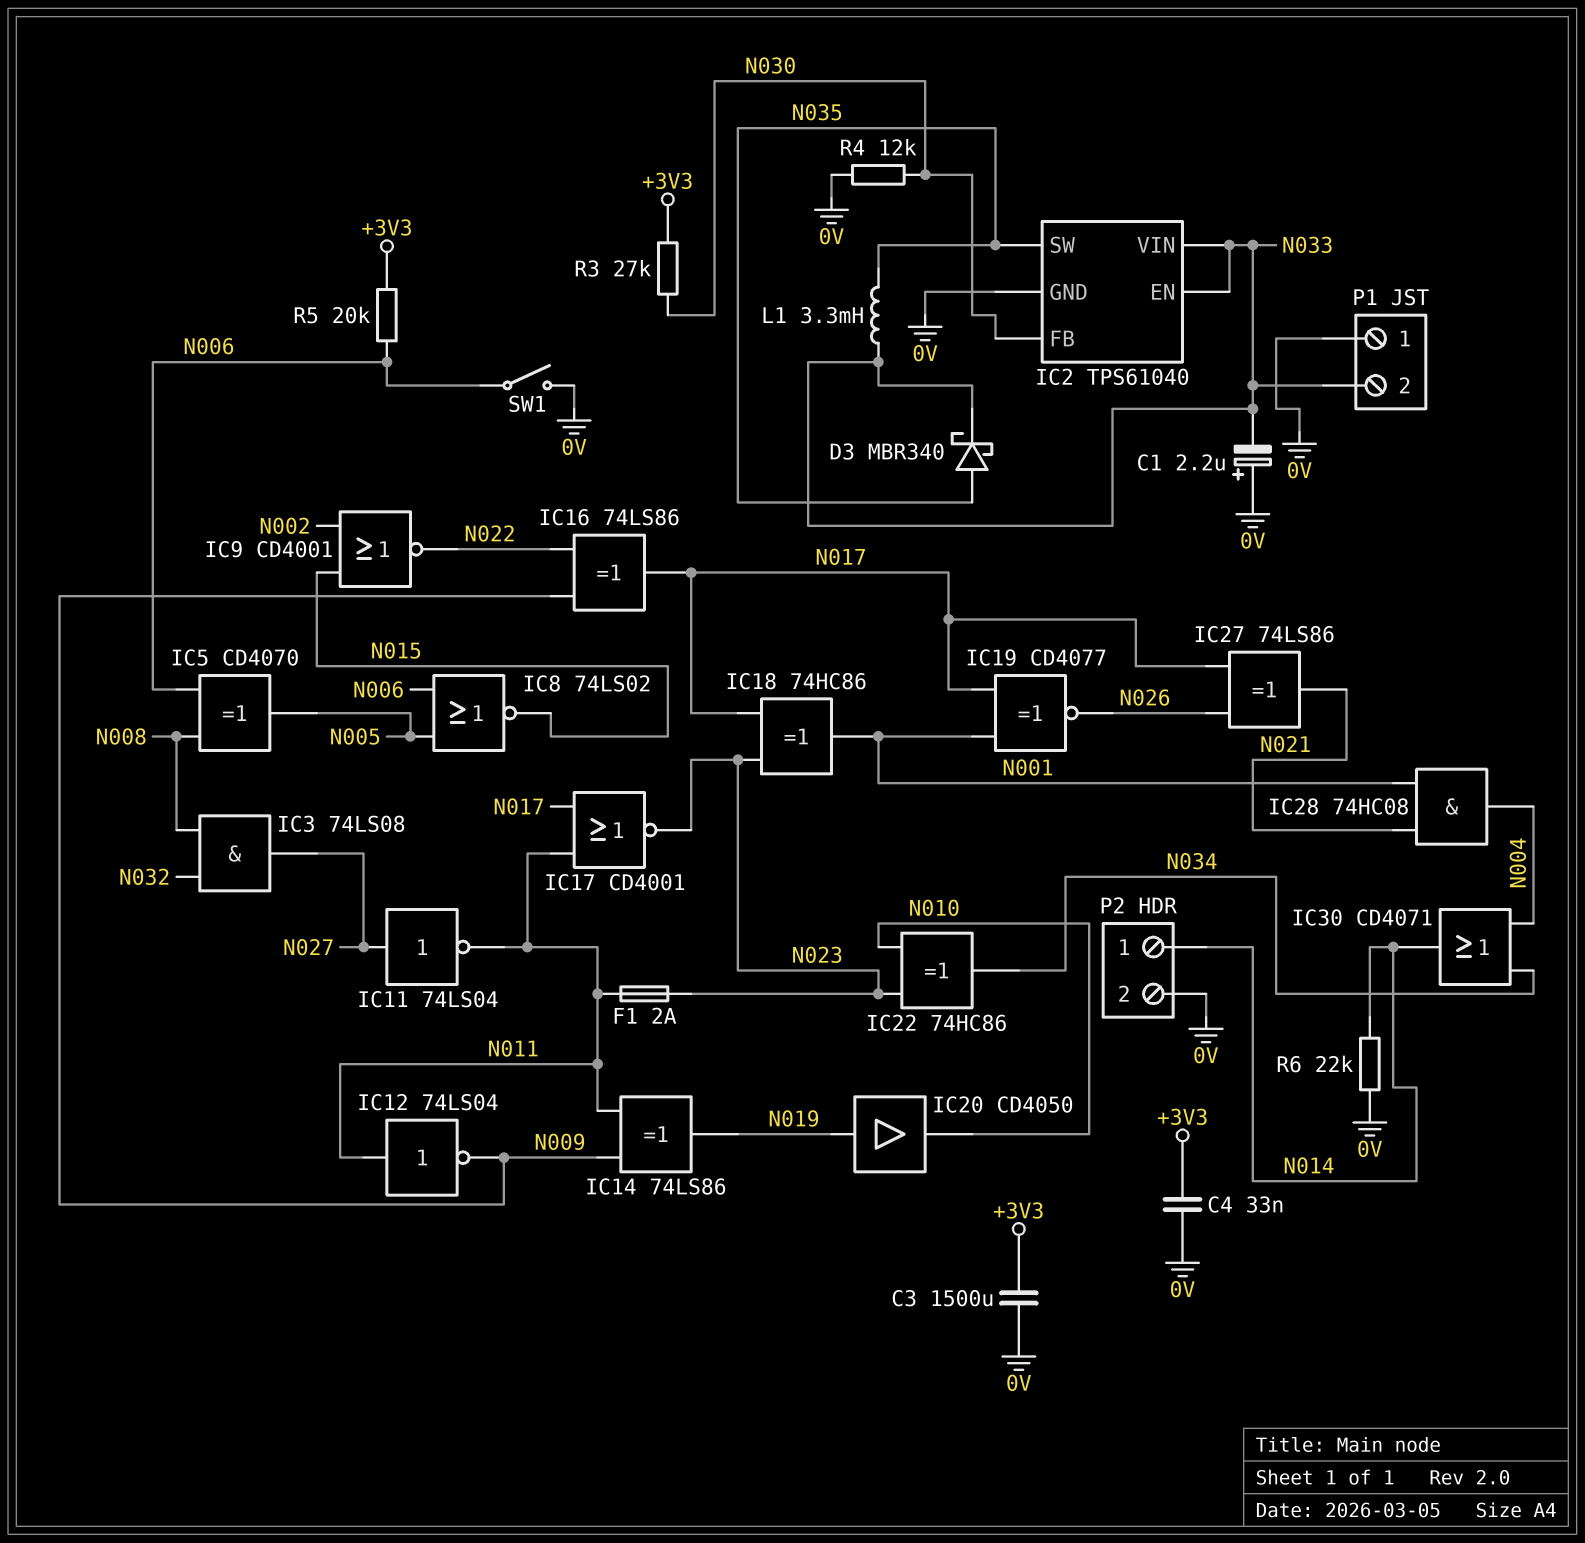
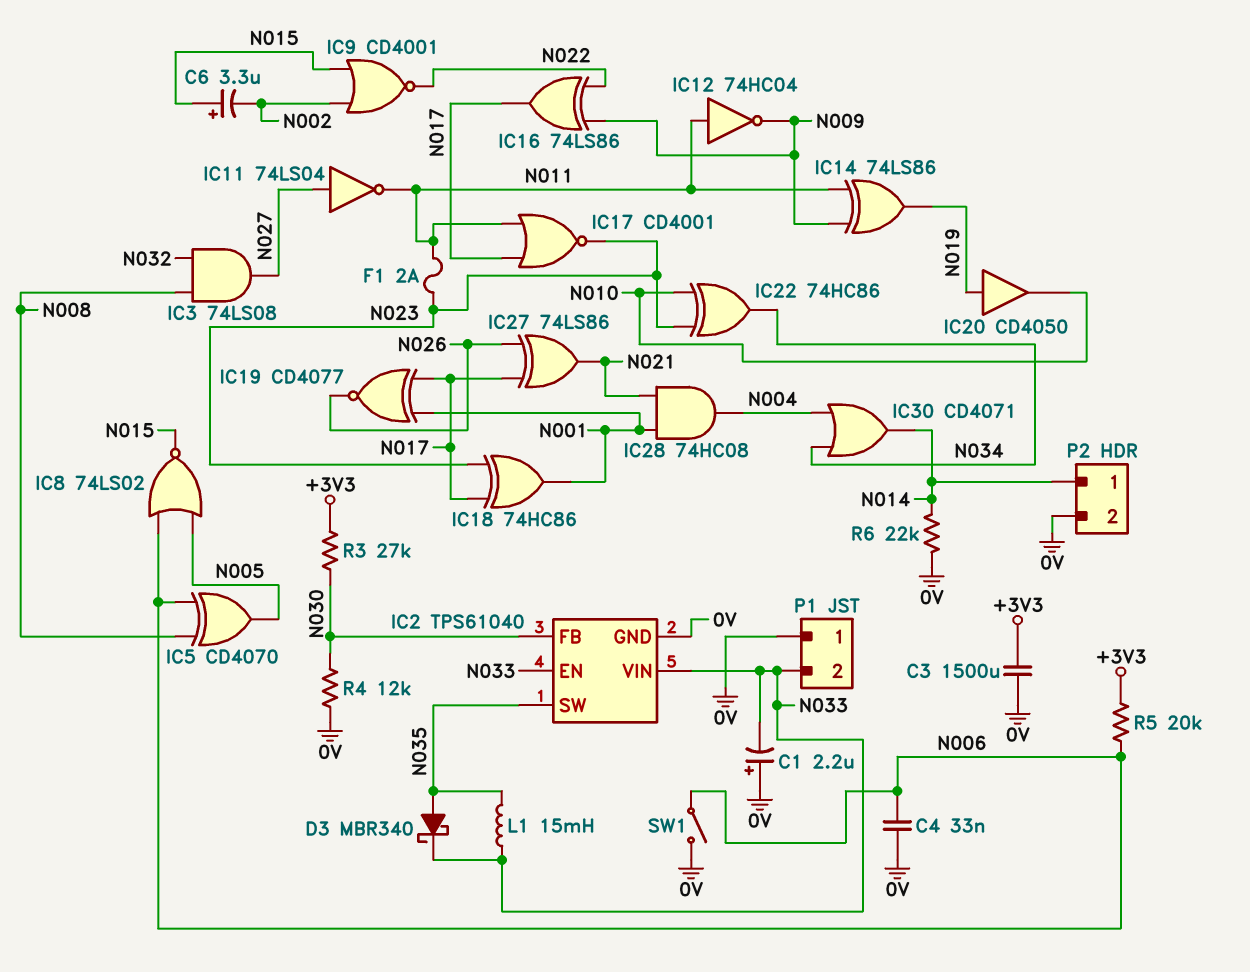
C4: 33nF (+3V3, 0V) -> 33nF (0V, N006)
C6: none -> 3.3uF (plus N015, minus N002)
IC12: NOT 74LS04 (in N011, out N009) -> NOT 74HC04 (in N011, out N009)
L1: 3.3mH (N033, N035) -> 15mH (N033, N035)

